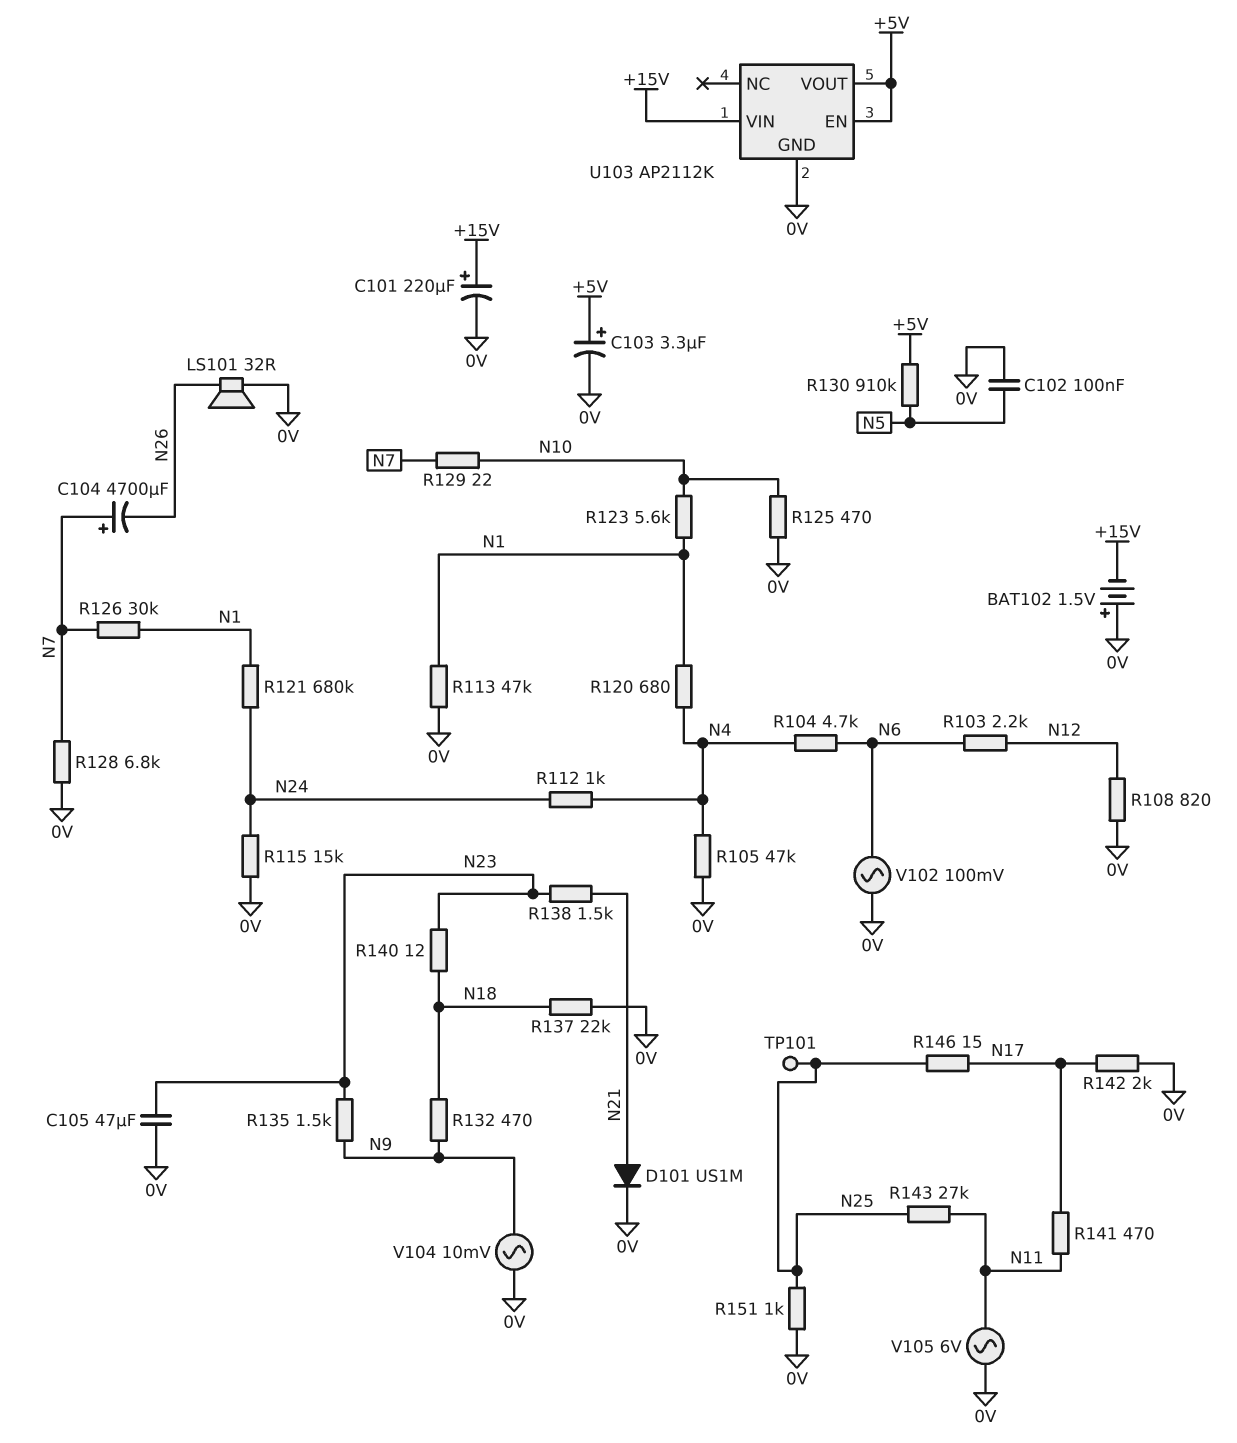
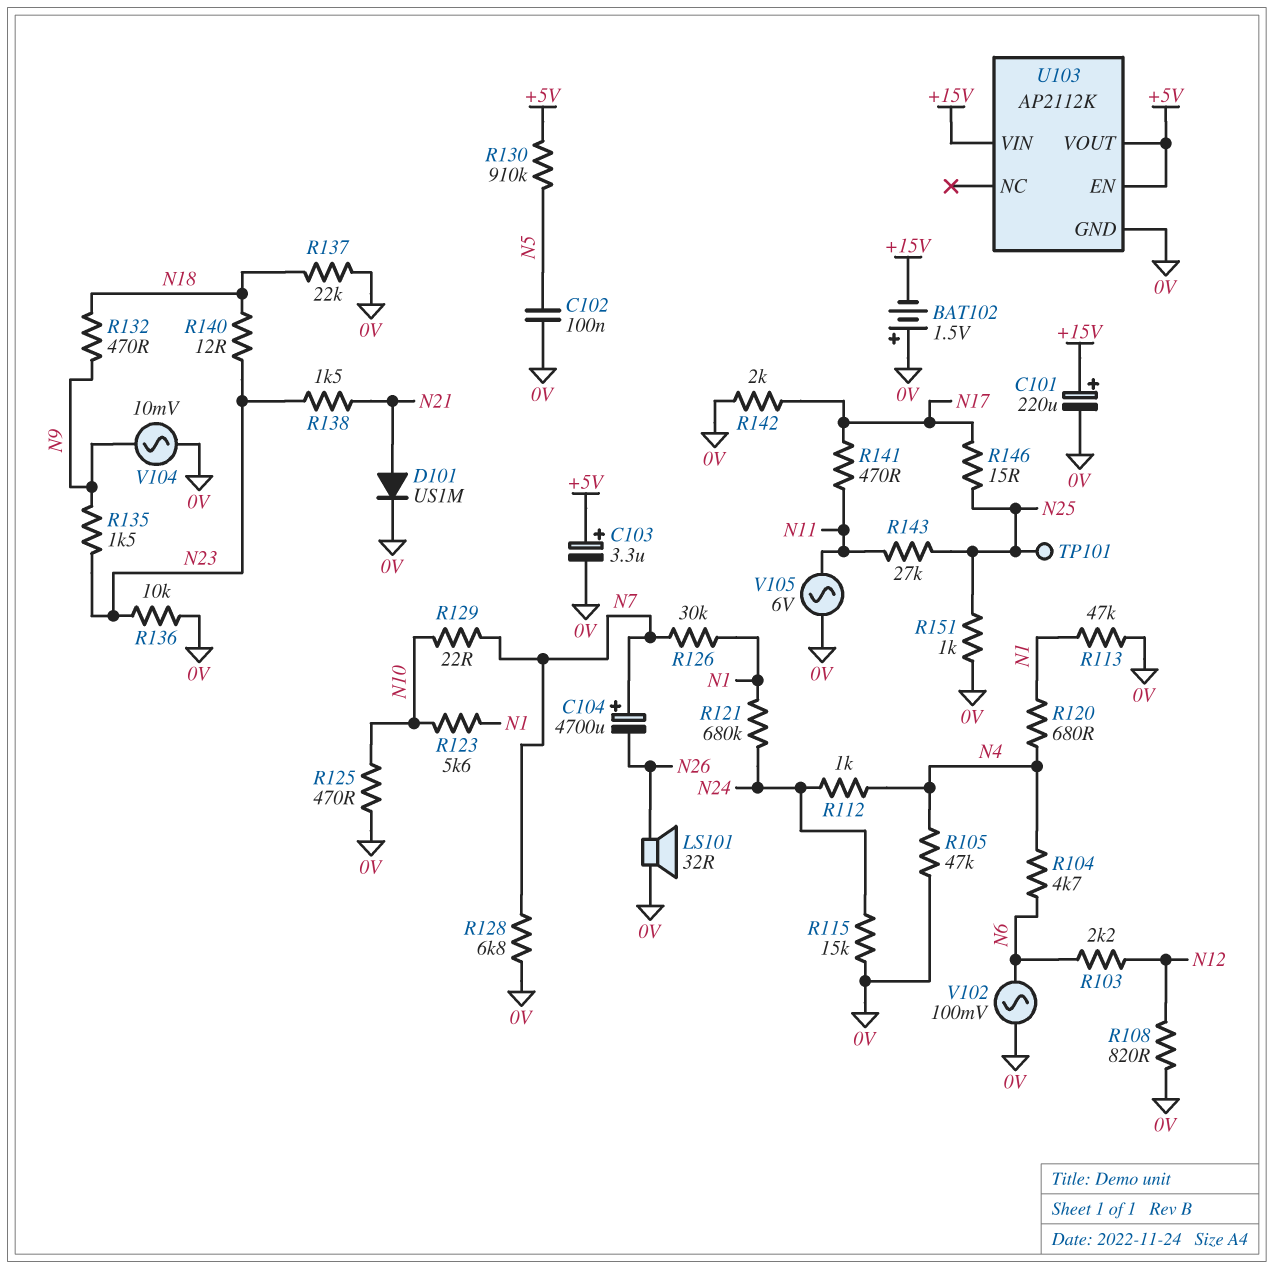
C105: 47uF (0V, N23) -> none
R136: none -> 10k (0V, N23)

